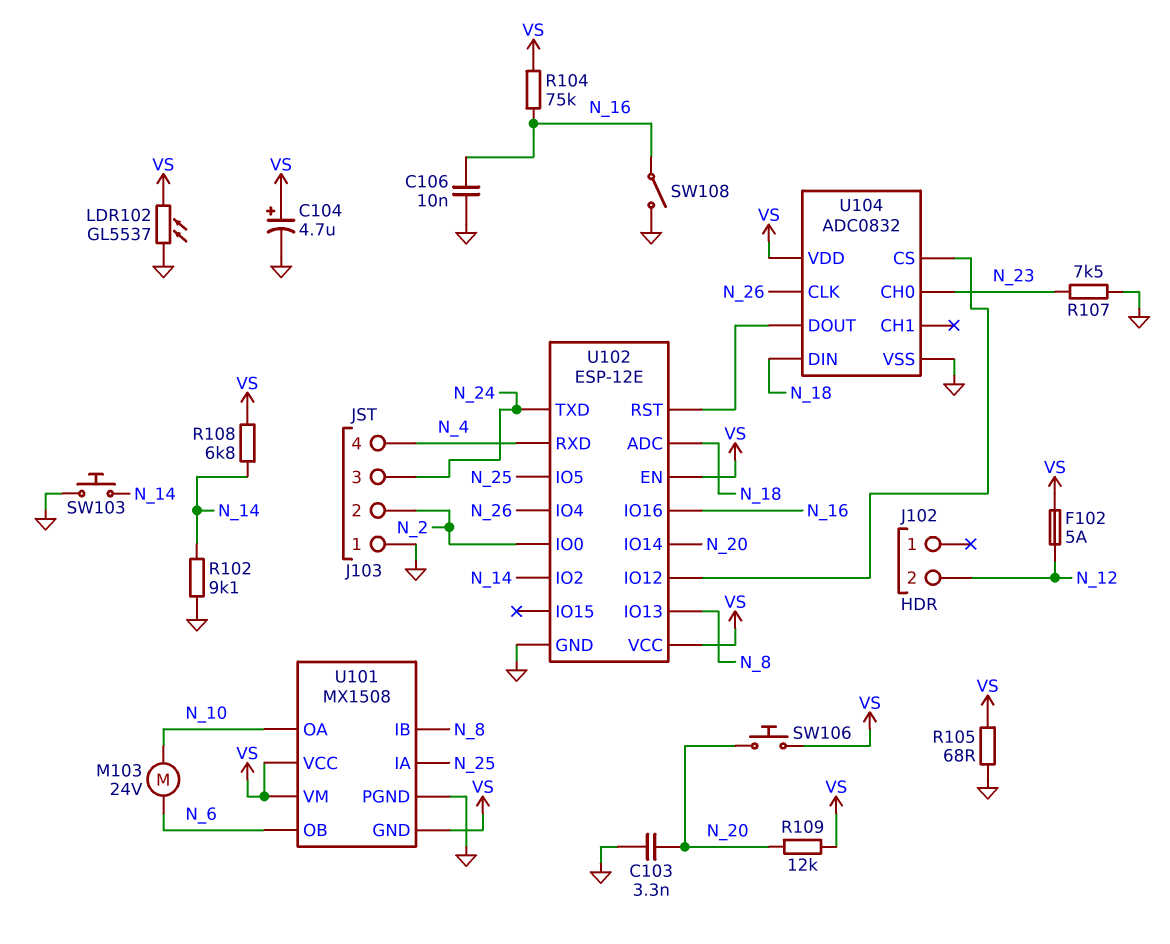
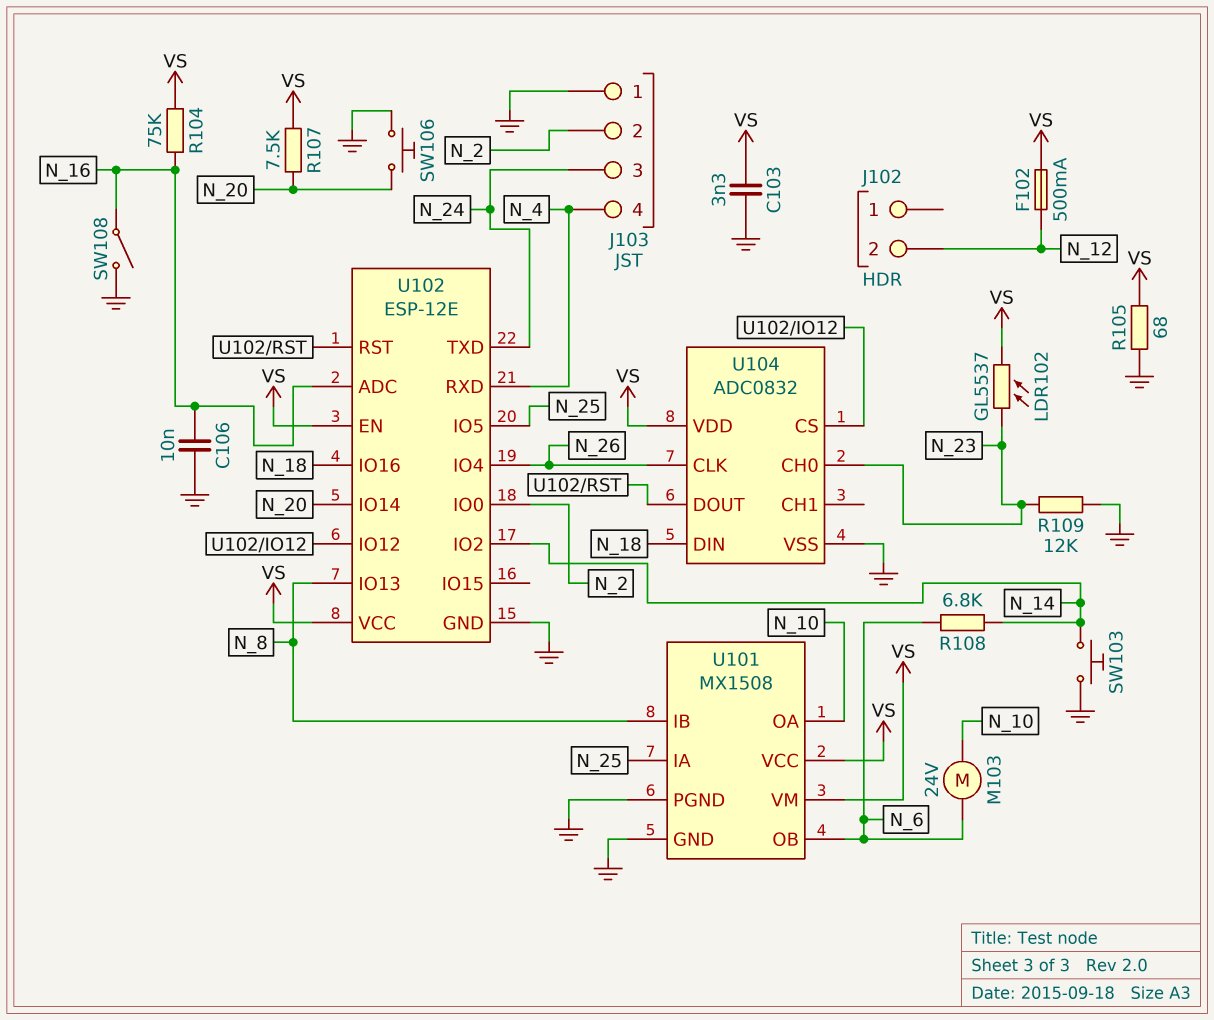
C103: 3.3nF (GND, N_20) -> 3.3nF (GND, VS)
C104: 4.7uF (plus VS, minus GND) -> none
F102: 5A (N_12, VS) -> 500mA (N_12, VS)
LDR102: GL5537 (GND, VS) -> GL5537 (N_23, VS)
R102: 9.1k (GND, N_14) -> none
R107: 7.5k (GND, N_23) -> 7.5k (N_20, VS)
R108: 6.8k (N_14, VS) -> 6.8k (N_6, N_14)
R109: 12k (N_20, VS) -> 12k (GND, N_23)
SW106: button (N_20, VS) -> button (GND, N_20)
U101 pin GND: VS -> GND
U102 pin ADC: N_18 -> N_16
U102 pin IO16: N_16 -> N_18

